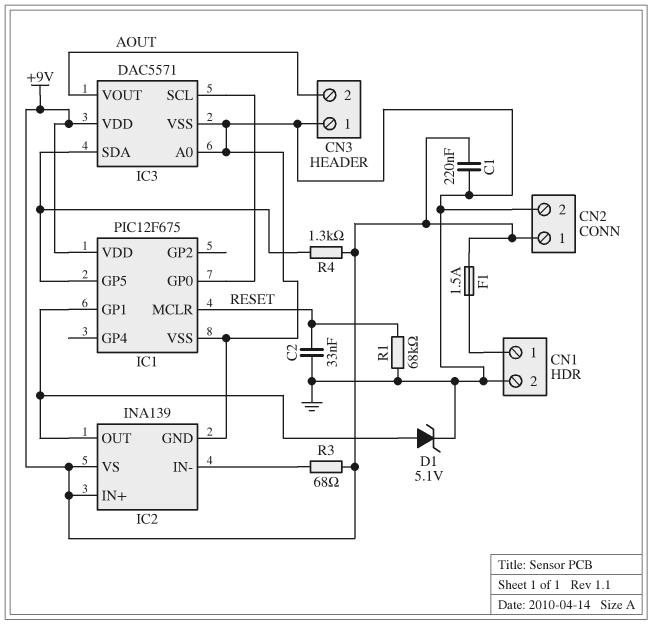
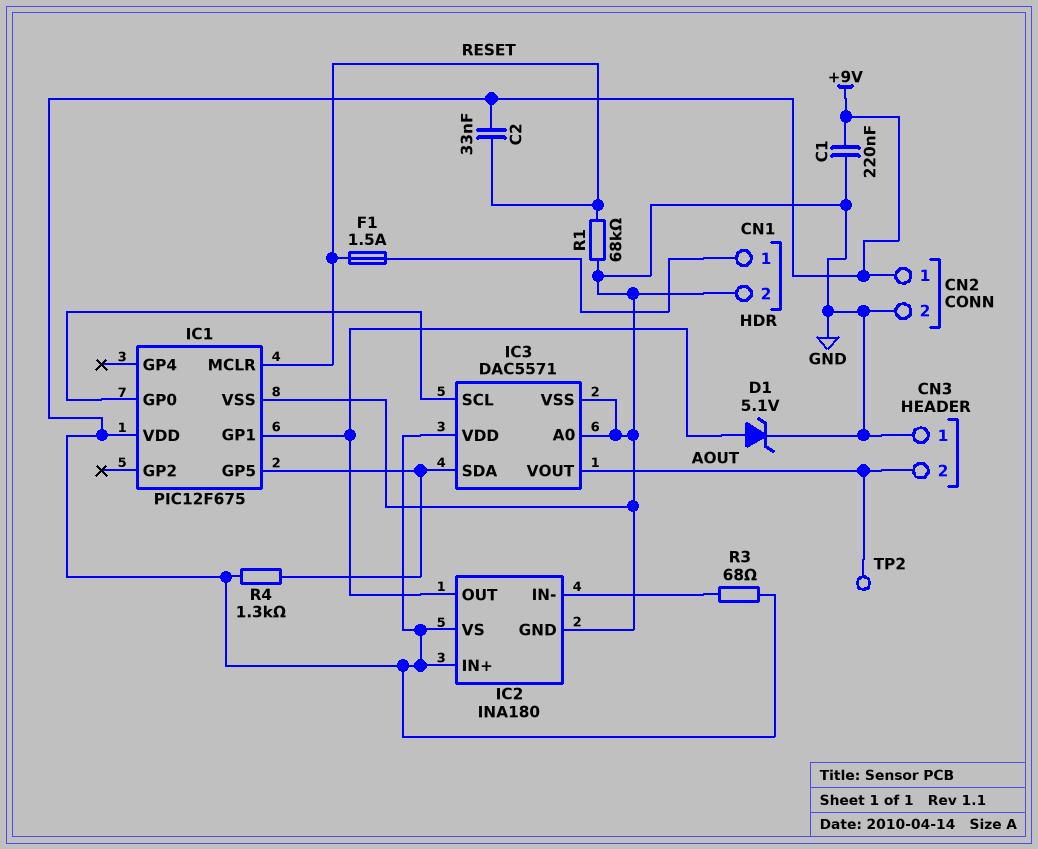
C2: 33nF (GND, RESET) -> 33nF (+9V, RESET)
F1: 1.5A (+9V, CN1/1) -> 1.5A (CN1/1, RESET)
IC2: INA139 -> INA180
TP2: none -> test point (AOUT)

